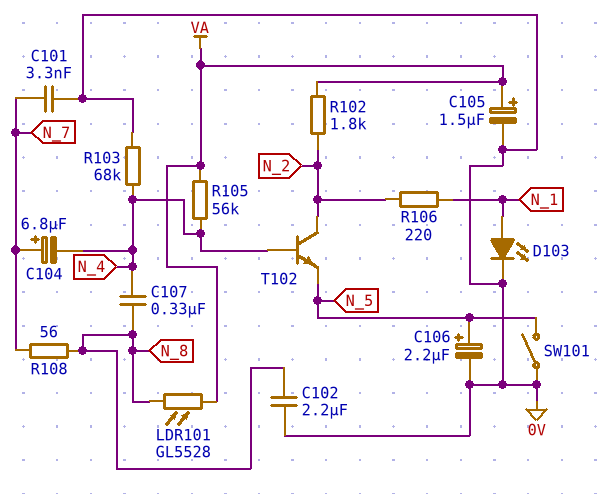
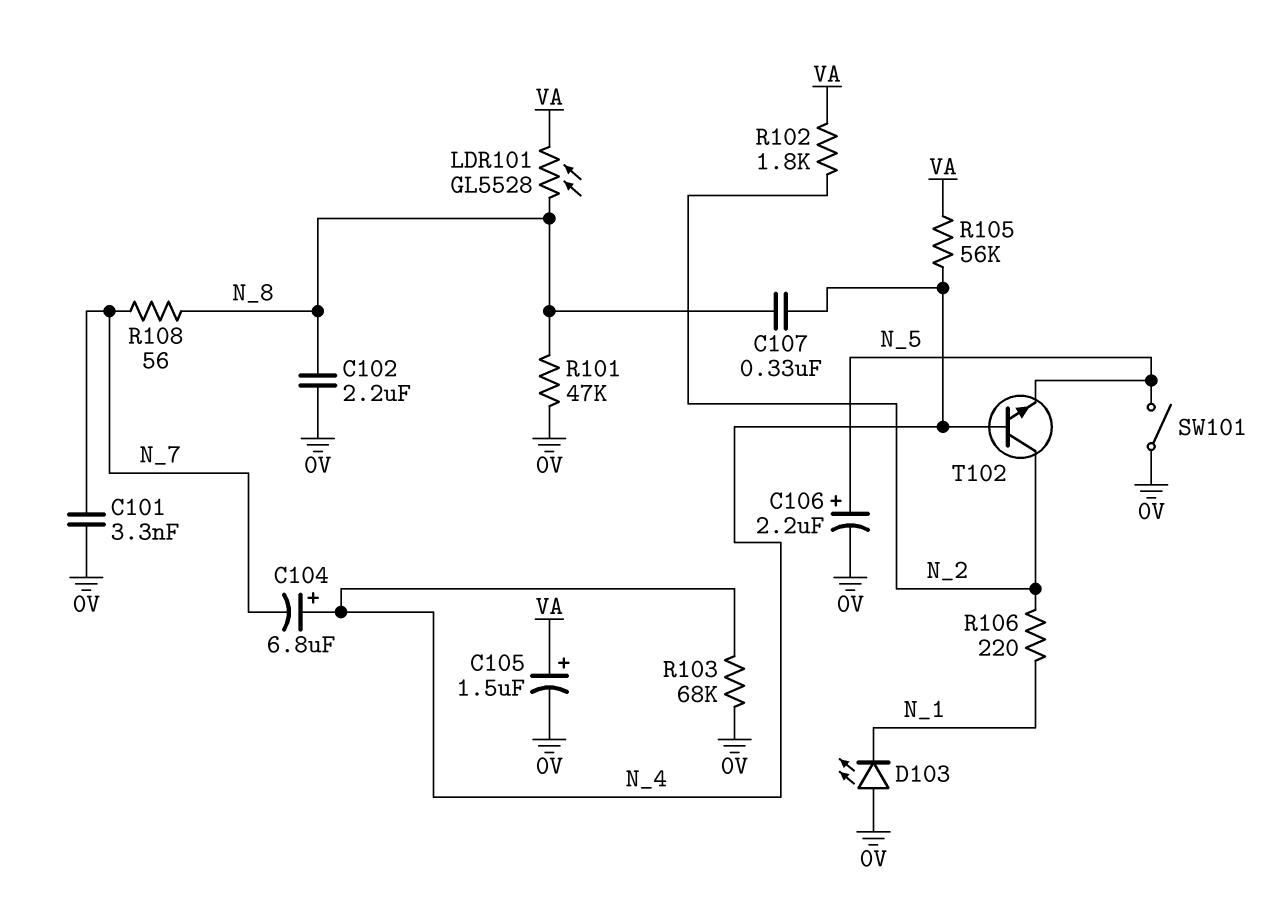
C104: 6.8uF (plus N_7, minus N_4) -> 6.8uF (plus N_4, minus N_7)
D103: LED (A N_1, K 0V) -> LED (A 0V, K N_1)
R101: none -> 47k (0V, N_8)

